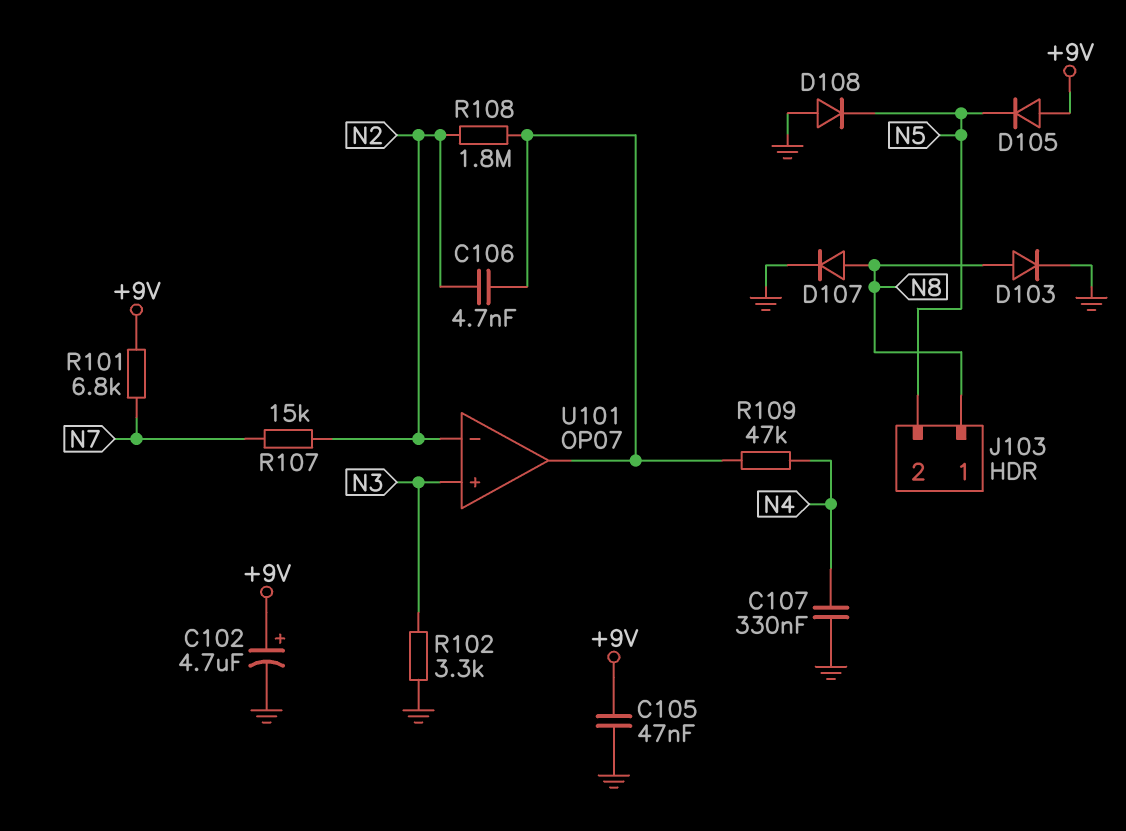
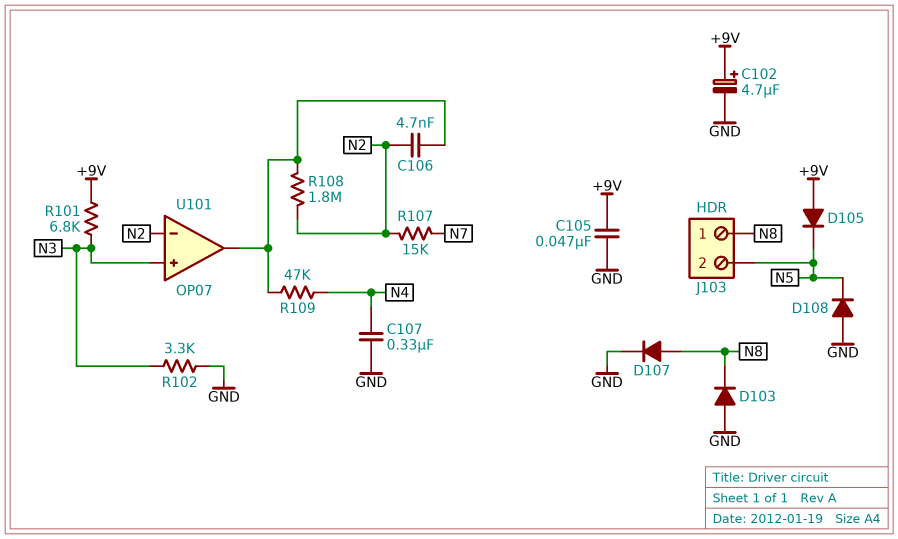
D103: diode (A N8, K GND) -> diode (A GND, K N8)
R101: 6.8k (+9V, N7) -> 6.8k (+9V, N3)

